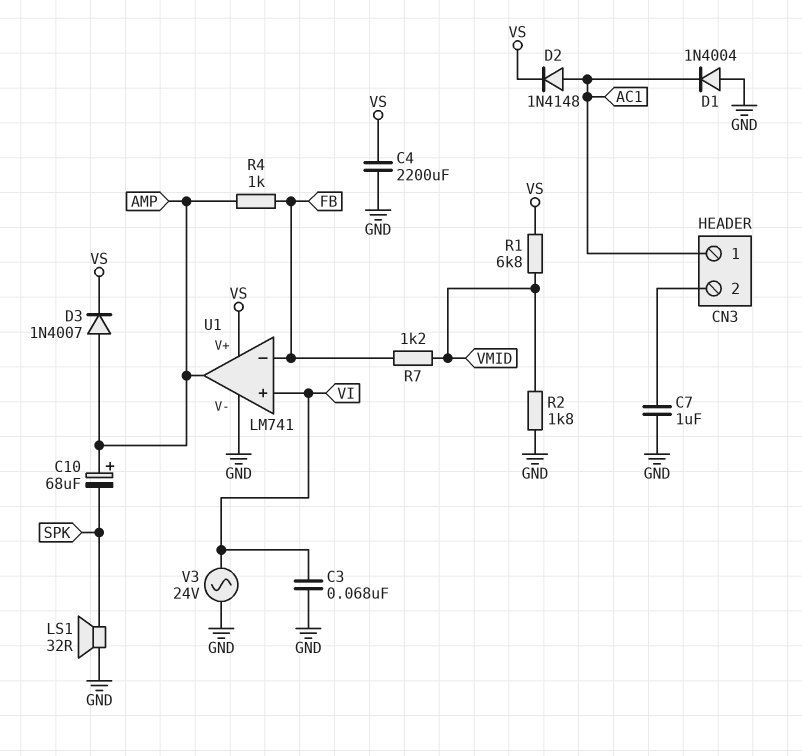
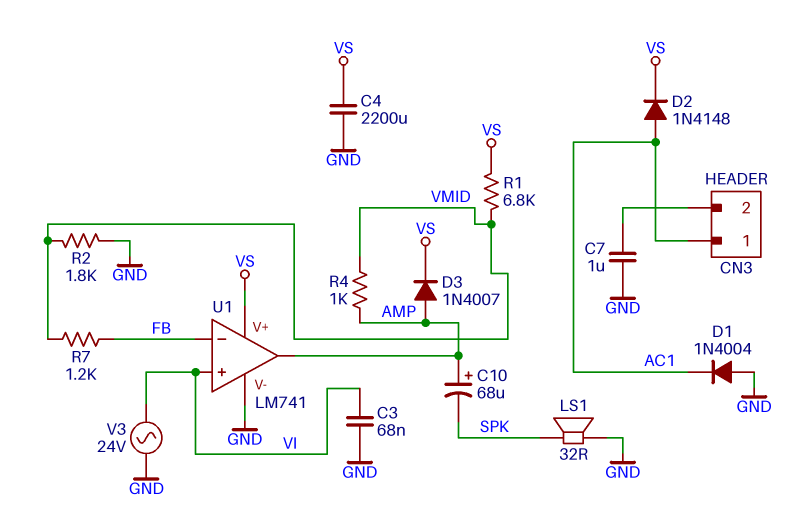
R4: 1k (AMP, FB) -> 1k (AMP, VMID)

